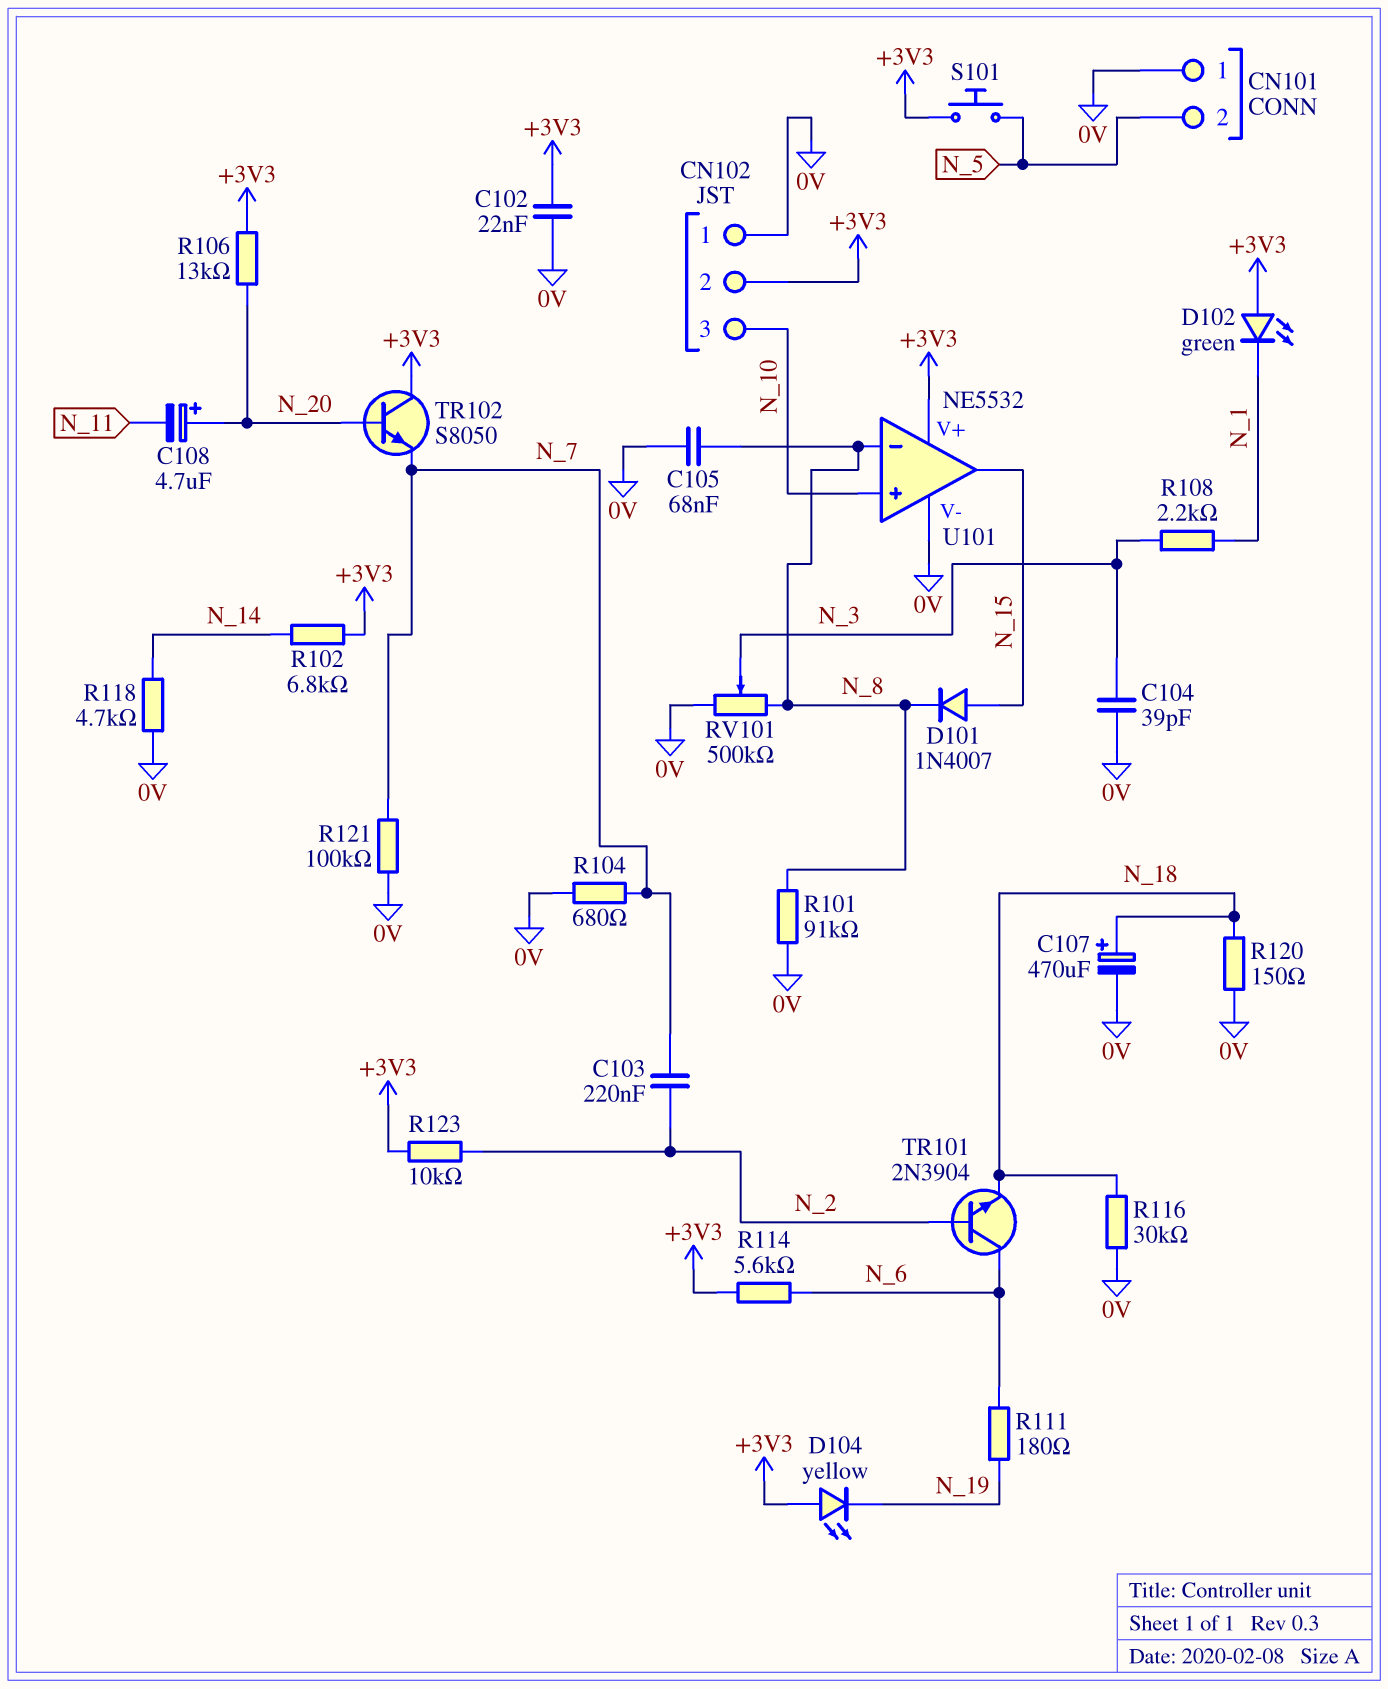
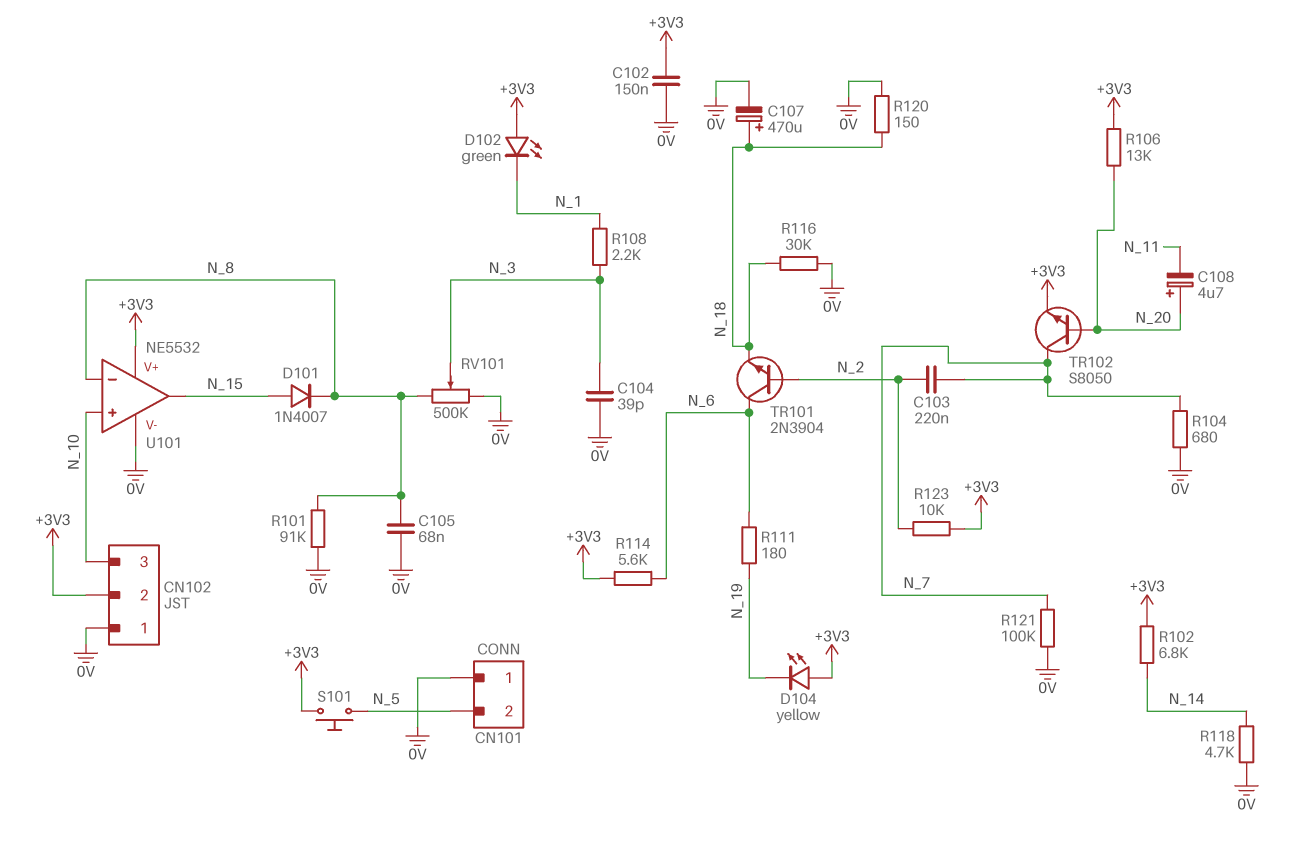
C102: 22nF (+3V3, 0V) -> 150nF (+3V3, 0V)
TR102: NPN S8050 (B N_20, C +3V3, E N_7) -> NPN S8050 (B N_20, C N_7, E +3V3)

